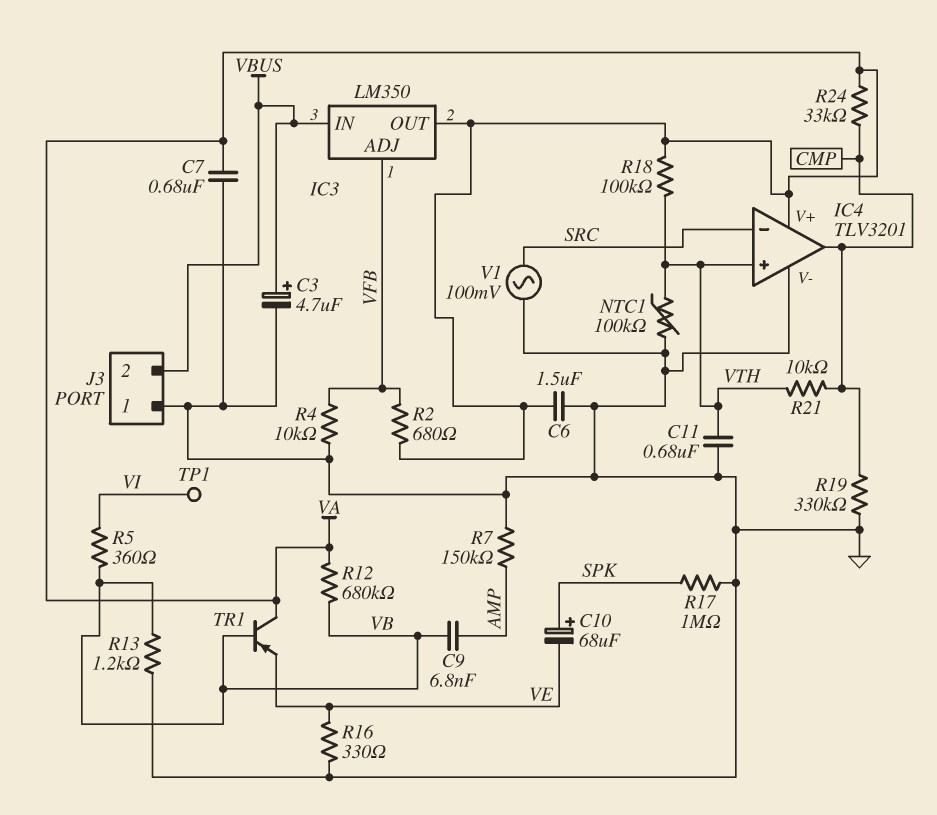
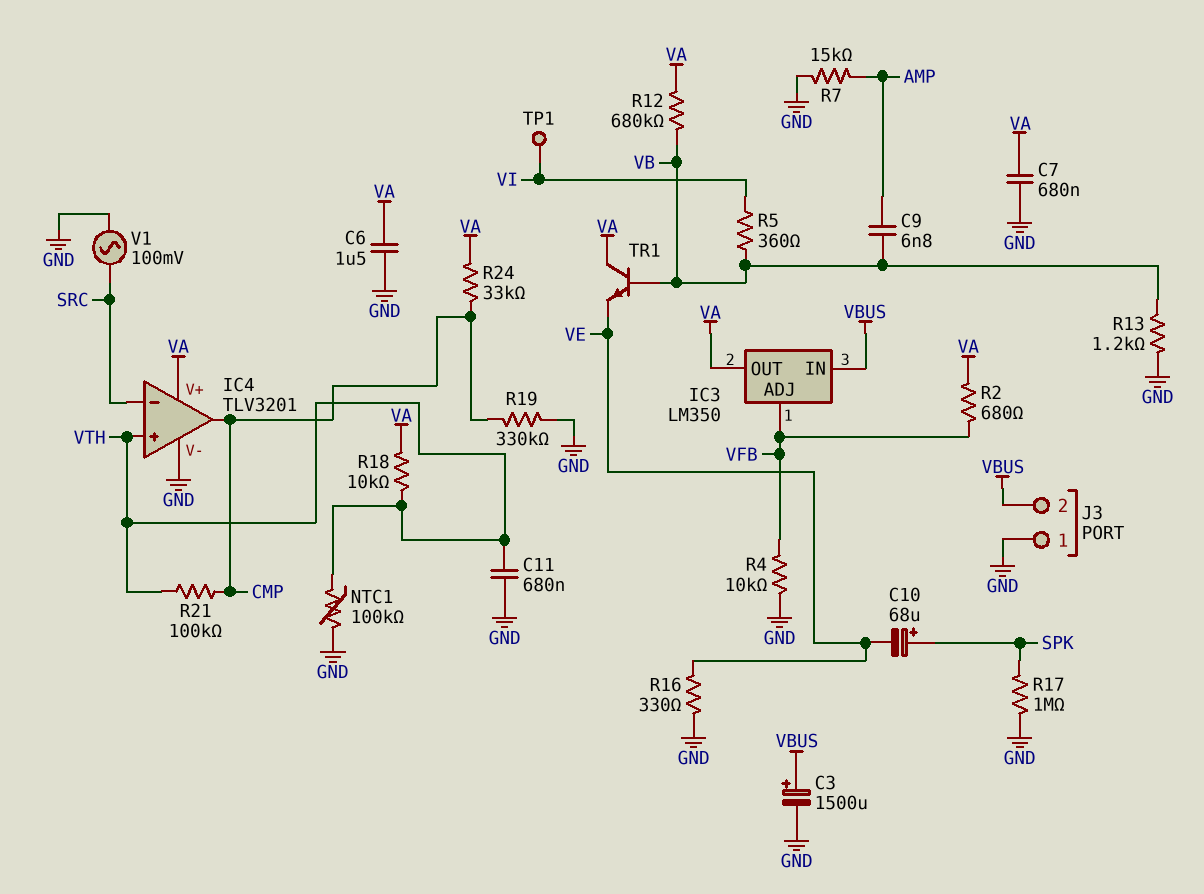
C3: 4.7uF (plus VBUS, minus GND) -> 1500uF (plus VBUS, minus GND)
R7: 150k (AMP, GND) -> 15k (AMP, GND)
R18: 100k (VA, VTH) -> 10k (VA, VTH)
R21: 10k (CMP, VTH) -> 100k (CMP, VTH)
TR1: PNP (B VB, C VA, E VE) -> NPN (B VB, C VA, E VE)

